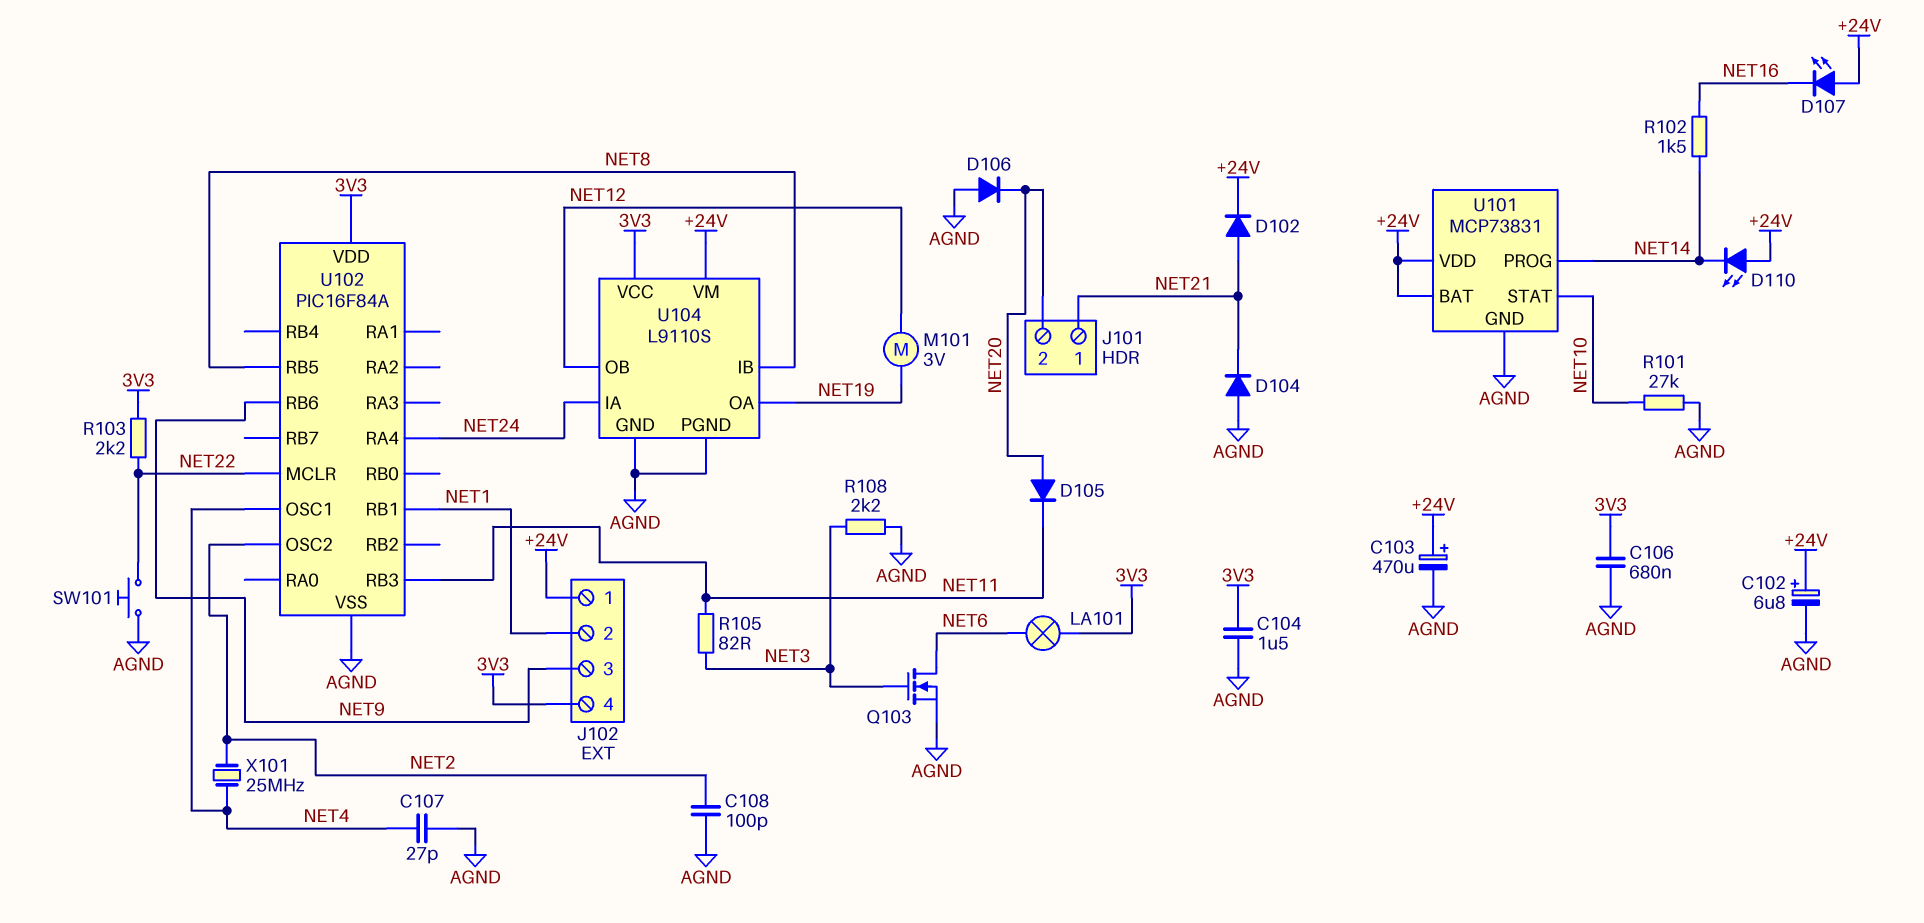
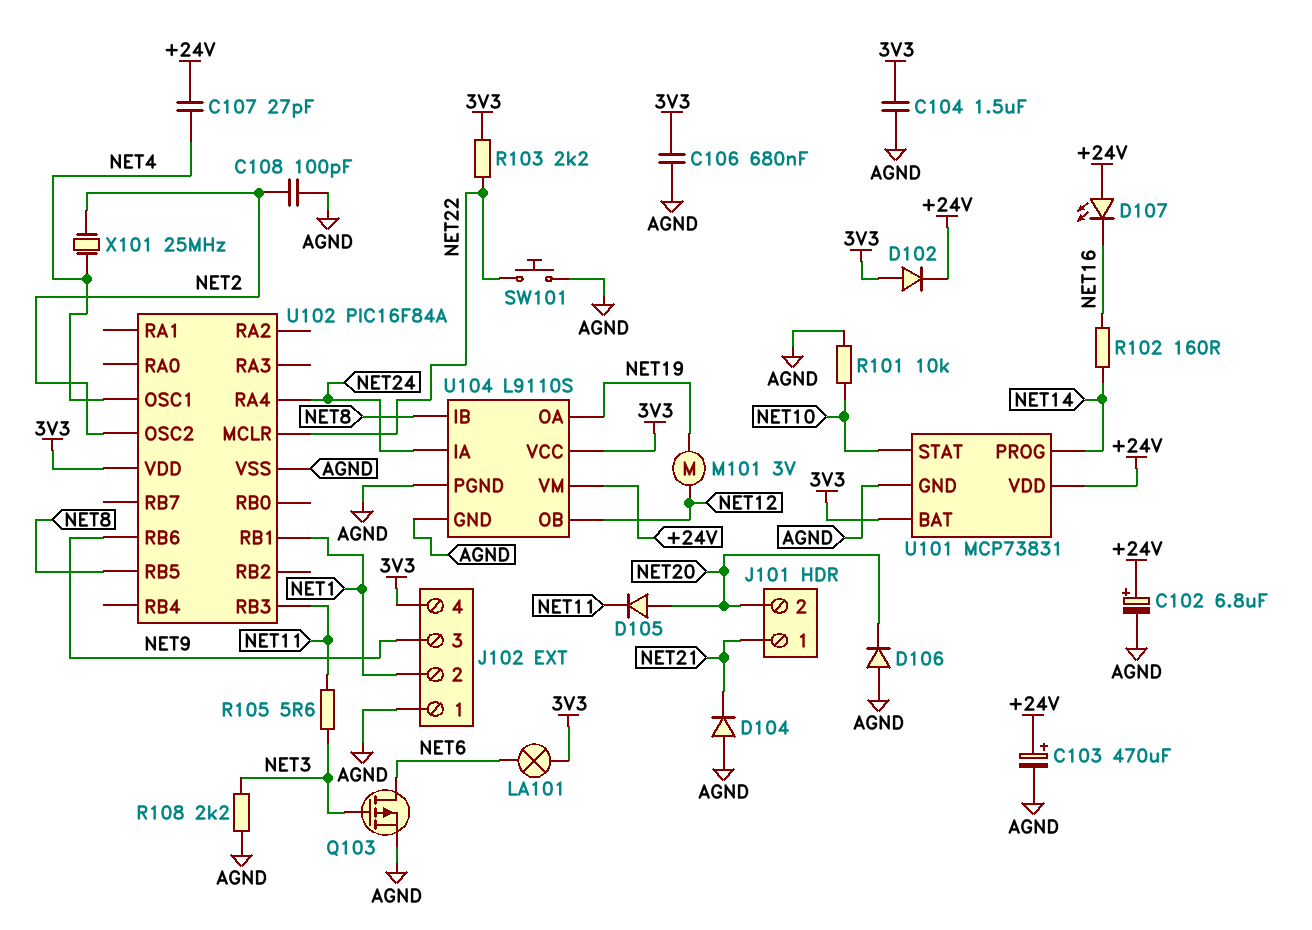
C107: 27pF (AGND, NET4) -> 27pF (+24V, NET4)
D102: diode (A NET21, K +24V) -> diode (A 3V3, K +24V)
D110: LED (A +24V, K NET14) -> none
J102 pin 1: +24V -> AGND
Q103: NMOS (G NET3, D NET6, S AGND) -> PMOS (G NET3, D NET6, S AGND)
R101: 27k (AGND, NET10) -> 10k (AGND, NET10)
R102: 1.5k (NET14, NET16) -> 160 (NET14, NET16)
R105: 82 (NET3, NET11) -> 5.6 (NET3, NET11)
U101 pin BAT: +24V -> 3V3

